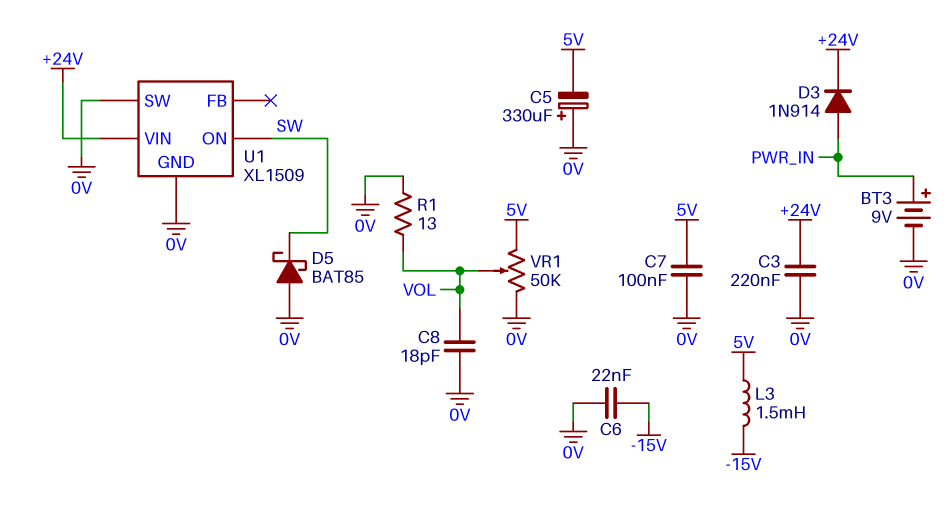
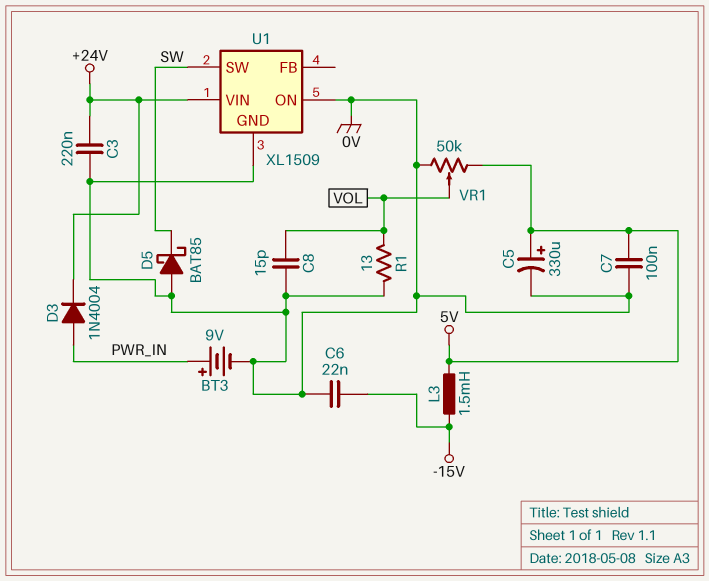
C5: 330uF (plus 0V, minus 5V) -> 330uF (plus 5V, minus 0V)
C8: 18pF (0V, VOL) -> 15pF (0V, VOL)
D3: diode 1N914 (A PWR_IN, K +24V) -> diode 1N4004 (A PWR_IN, K +24V)
U1 pin ON: SW -> 0V
U1 pin SW: 0V -> SW

